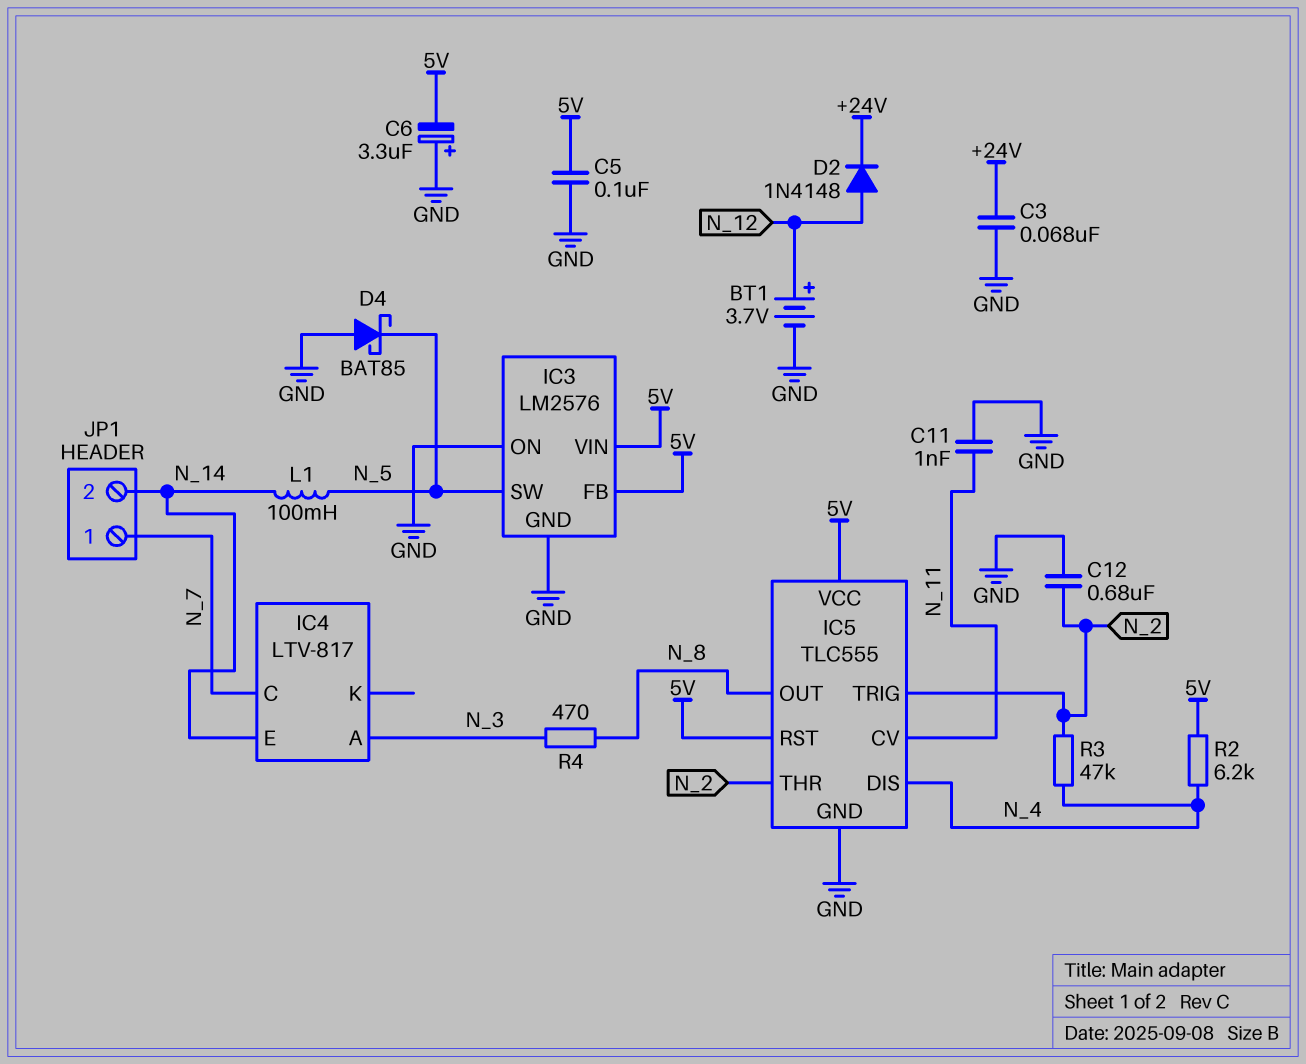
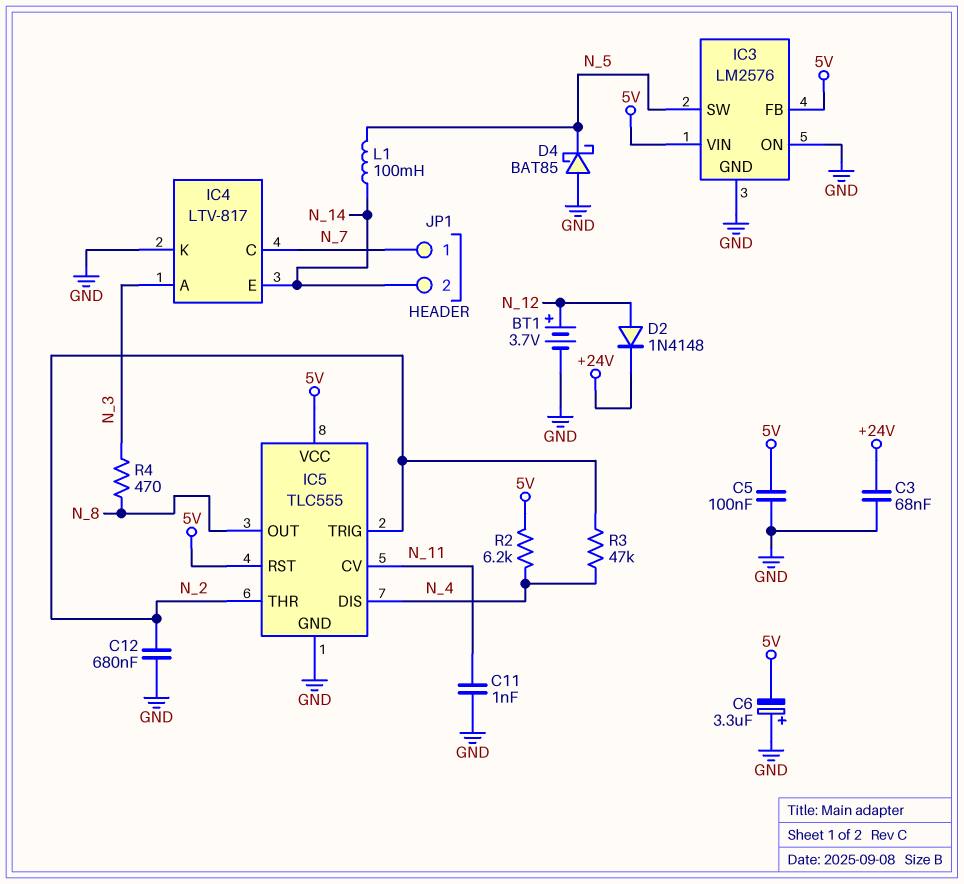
IC4 pin K: none -> GND

